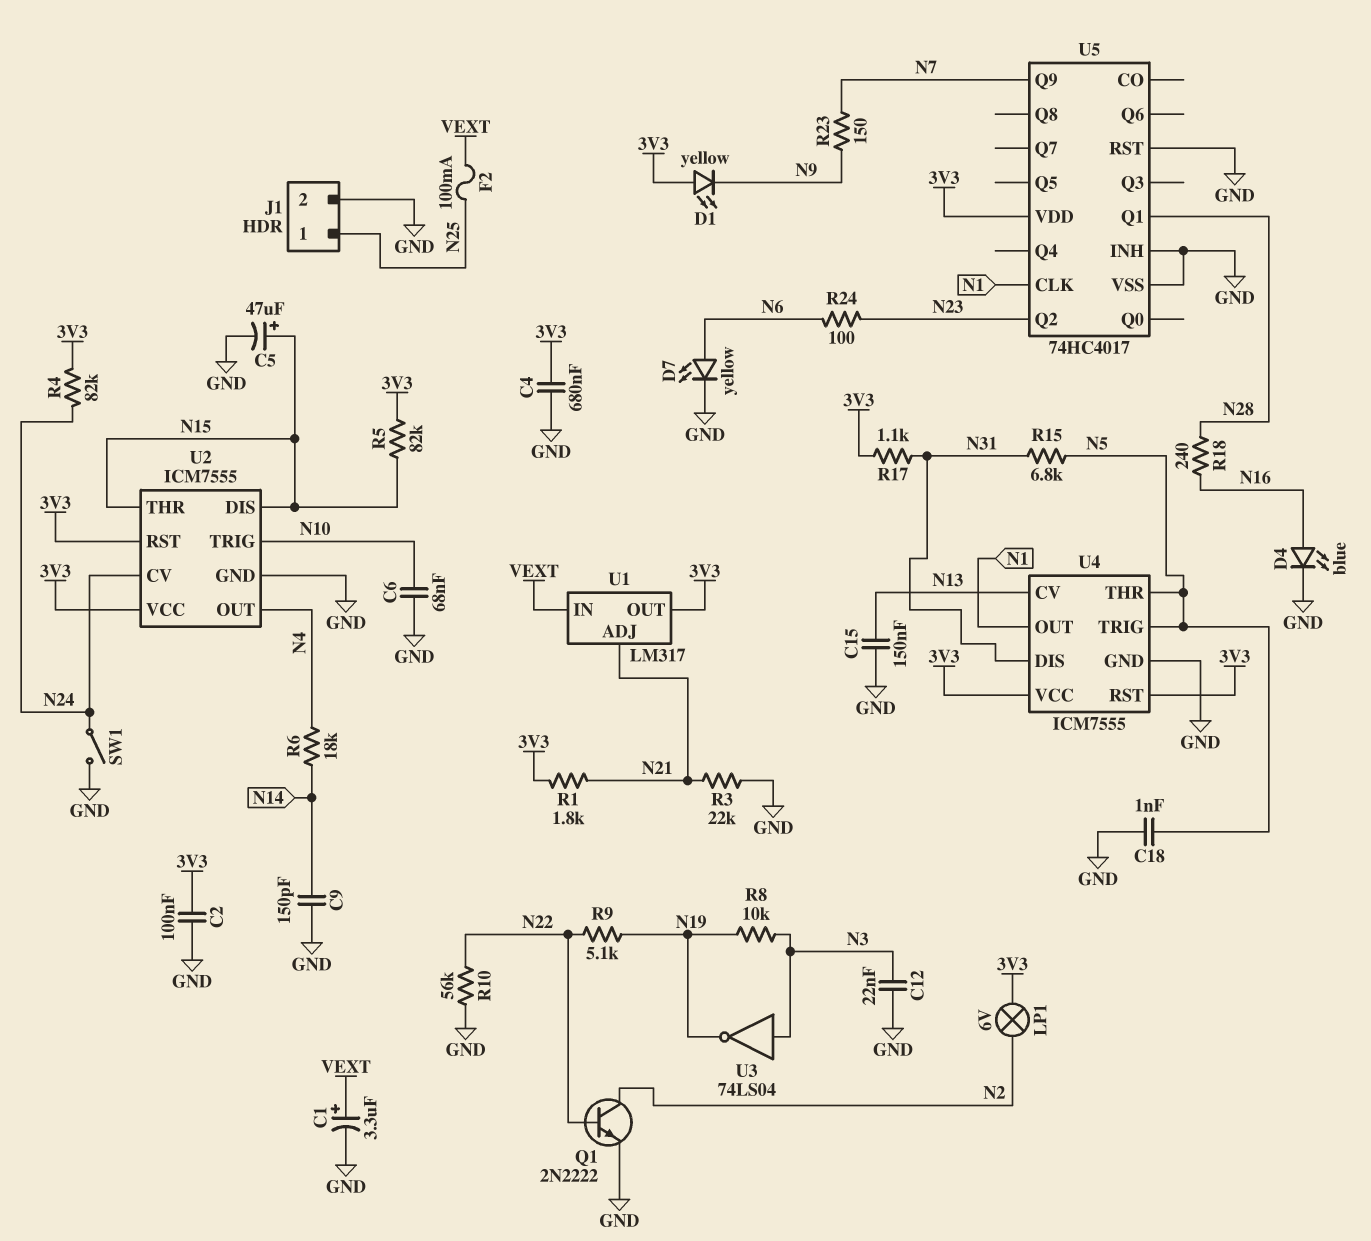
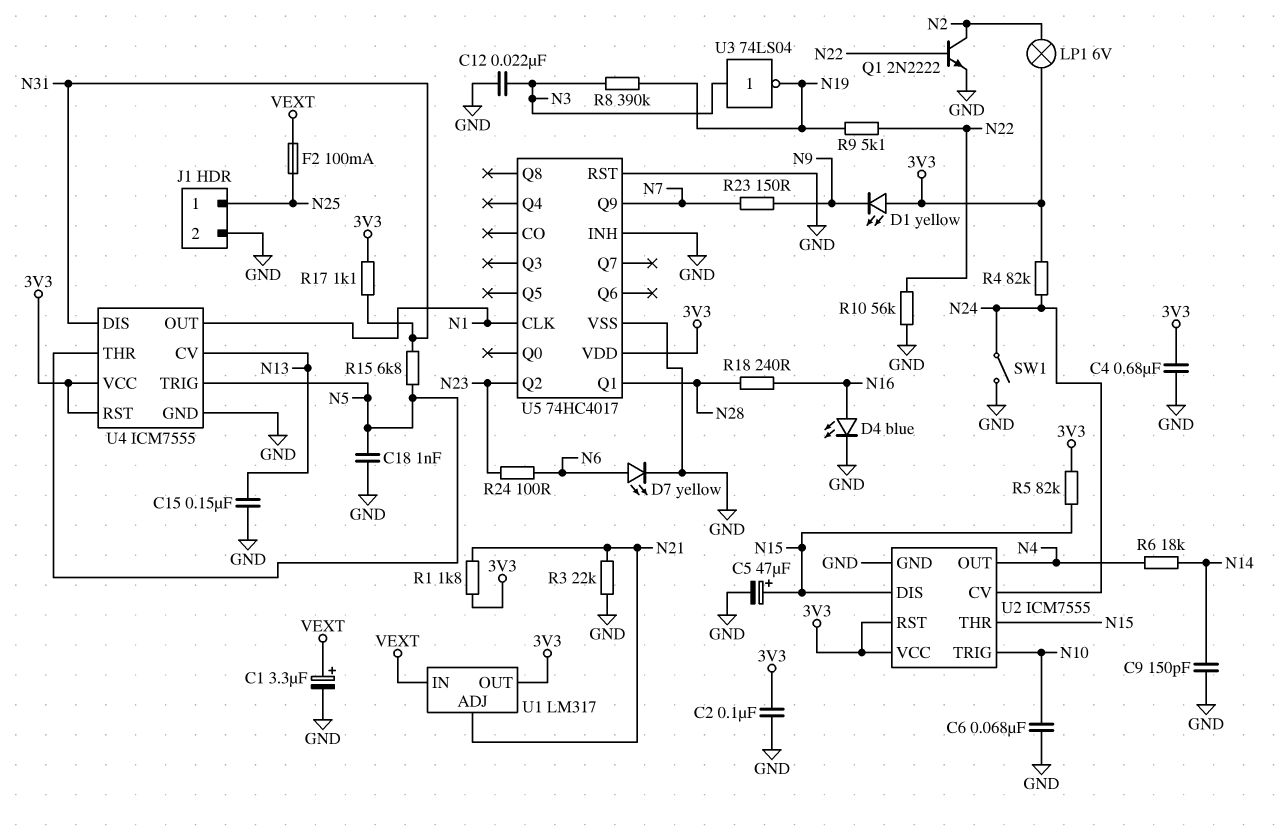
R8: 10k (N3, N19) -> 390k (N3, N19)

